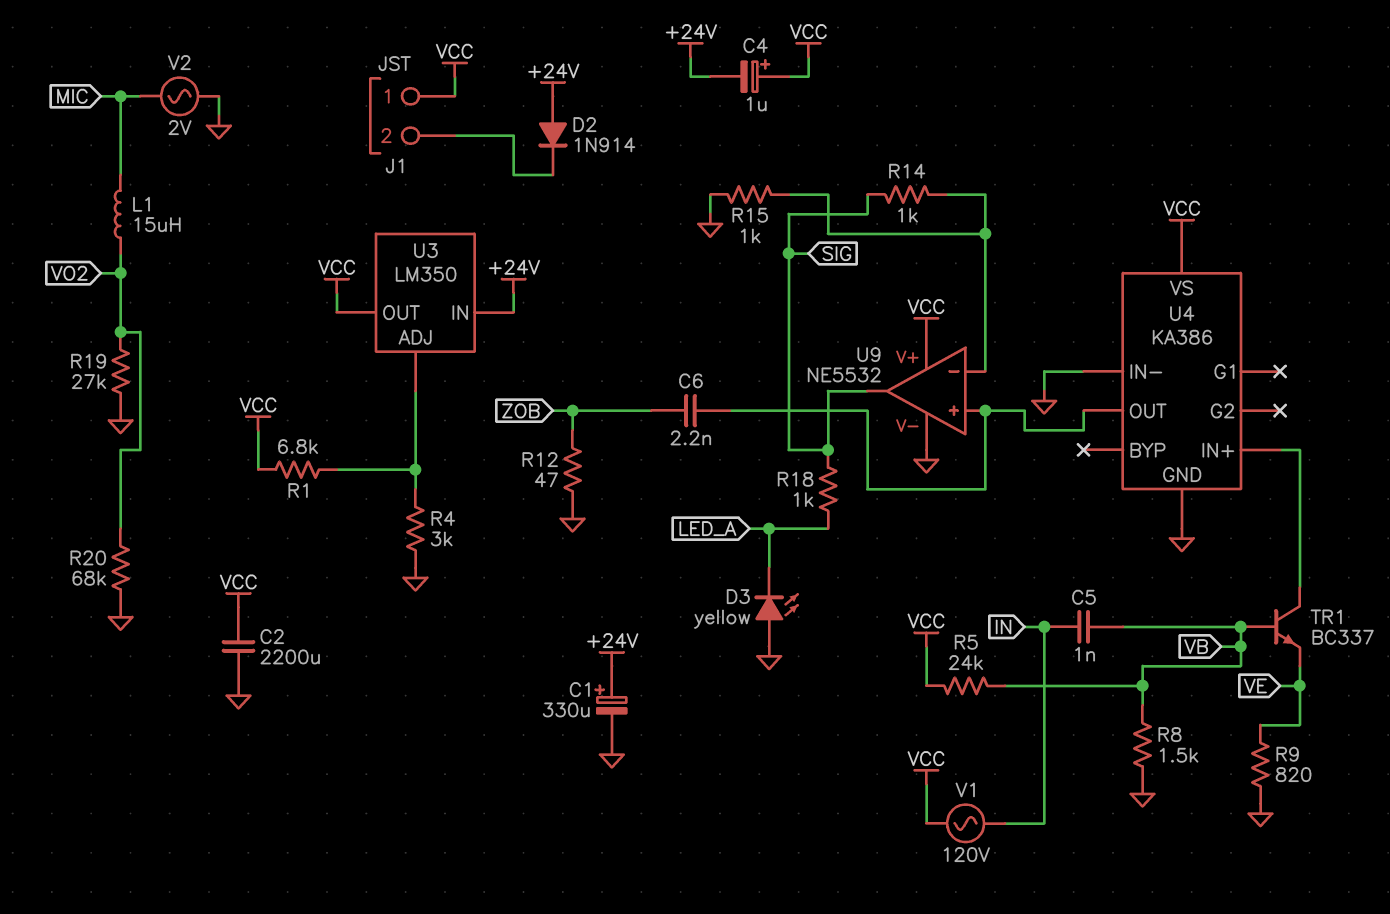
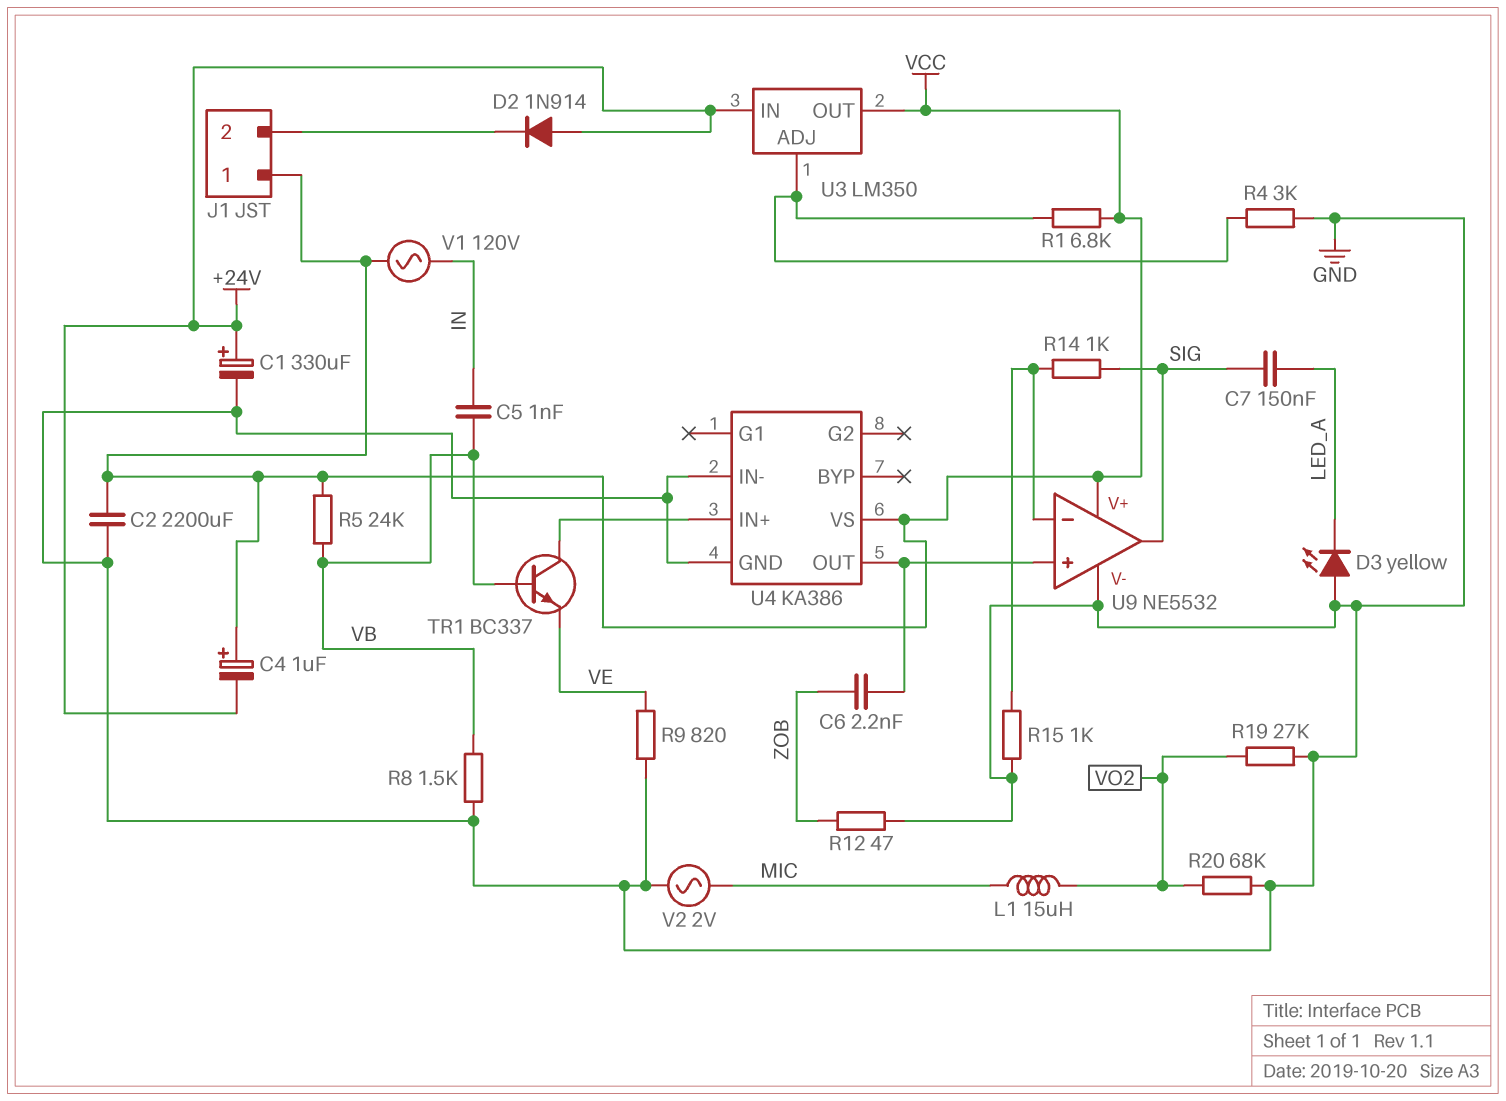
C7: none -> 150nF (LED_A, SIG)
R18: 1k (LED_A, SIG) -> none

